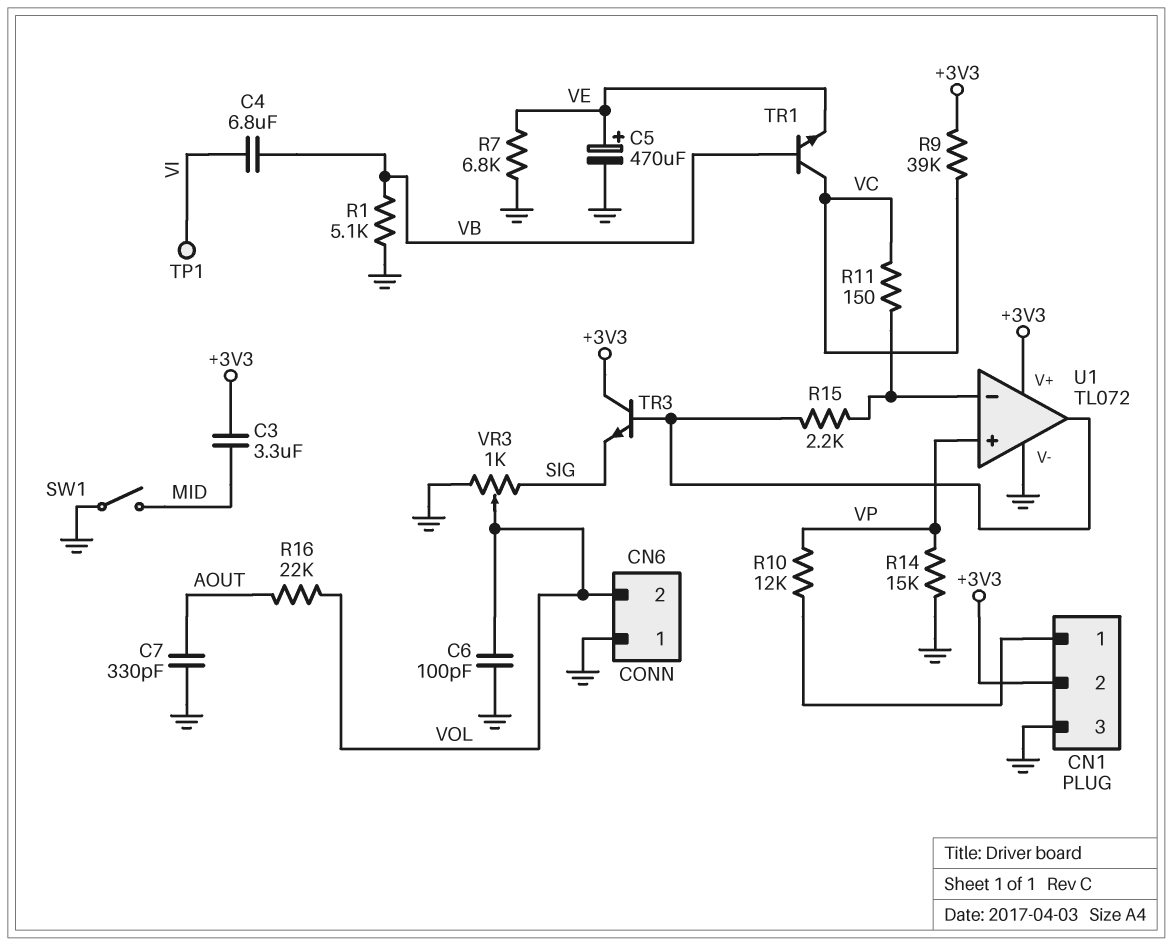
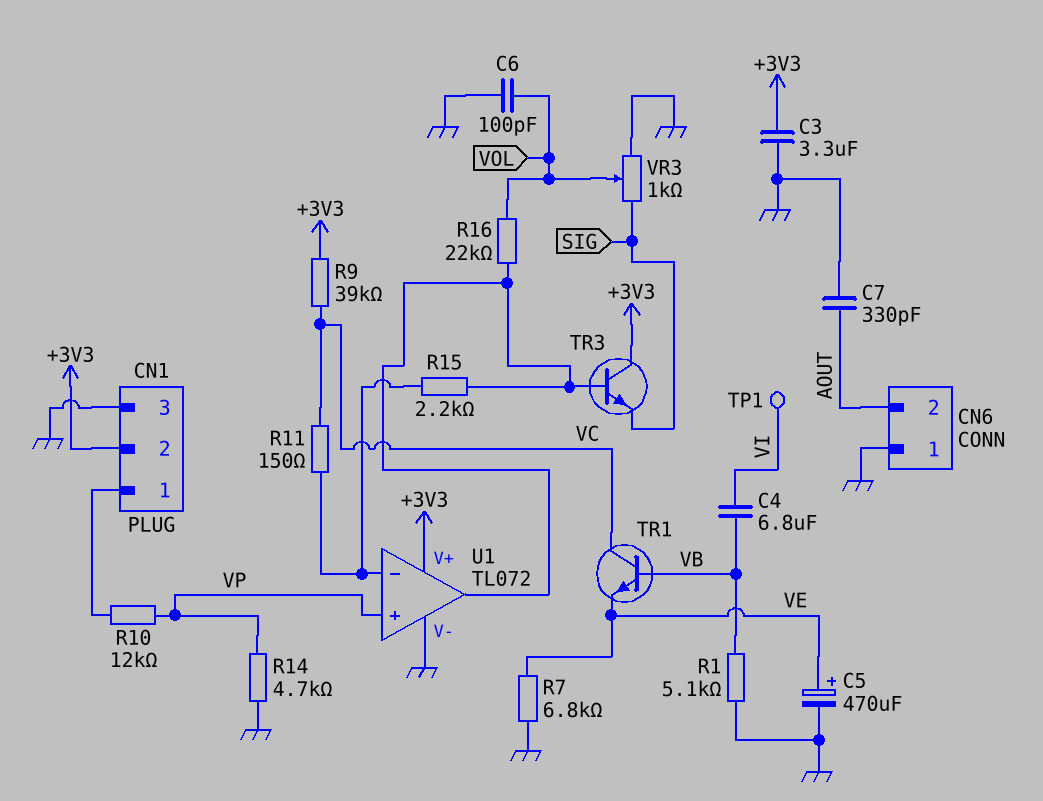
C3: 3.3uF (+3V3, MID) -> 3.3uF (+3V3, GND)
CN6 pin 2: VOL -> AOUT
R14: 15k (GND, VP) -> 4.7k (GND, VP)
R16: 22k (AOUT, VOL) -> 22k (U1/out, VOL)
SW1: switch (GND, MID) -> none

